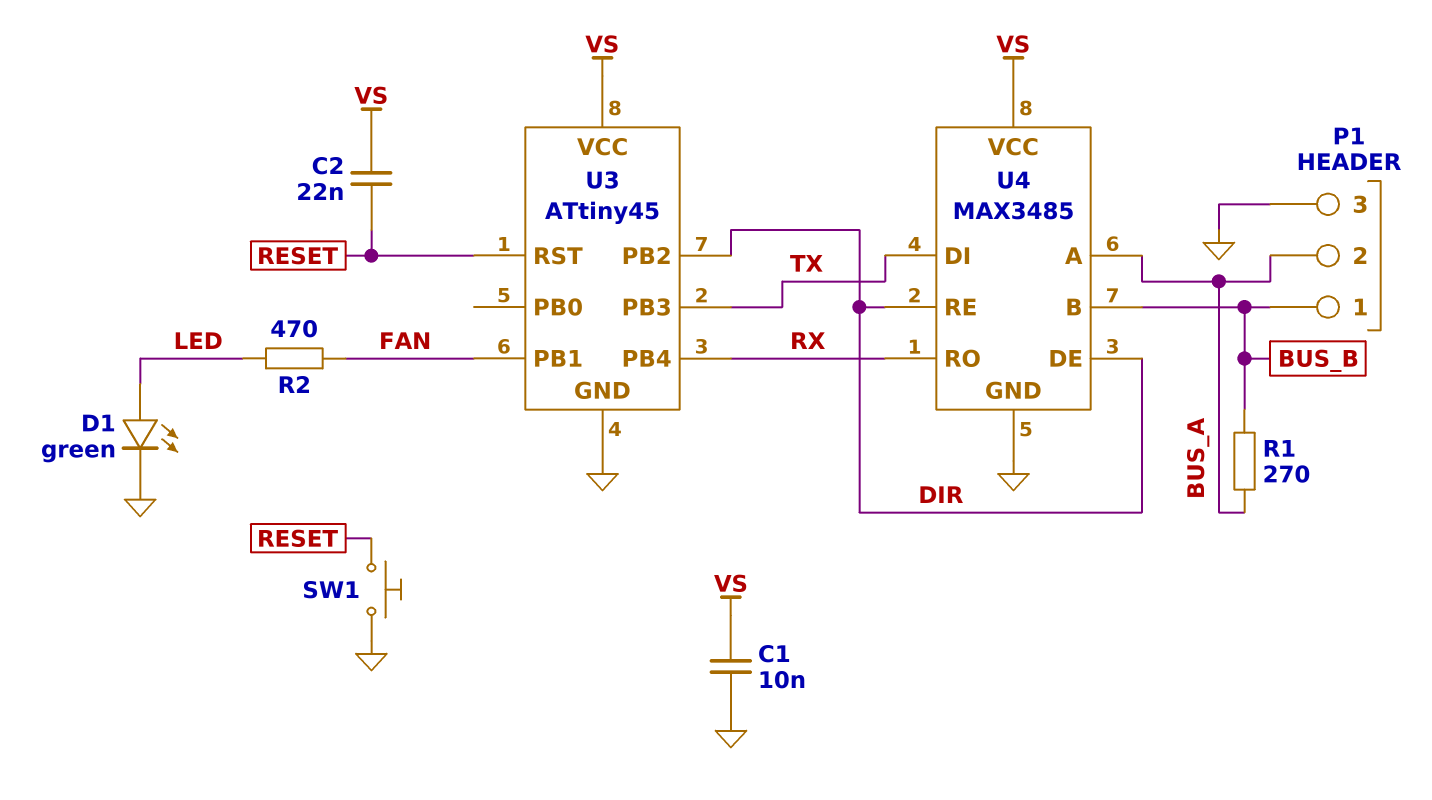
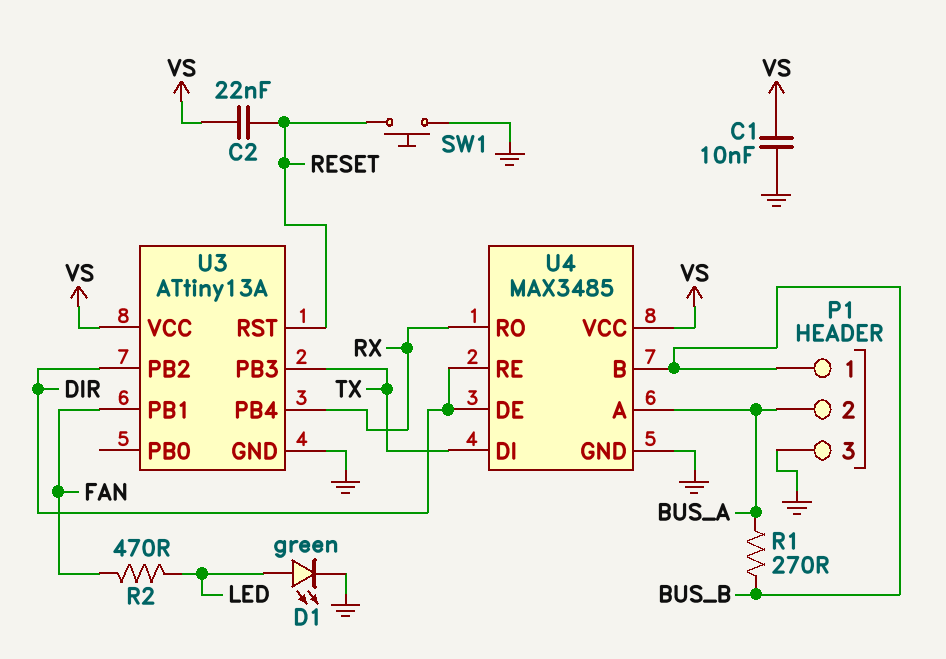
U3: ATtiny45 -> ATtiny13A

